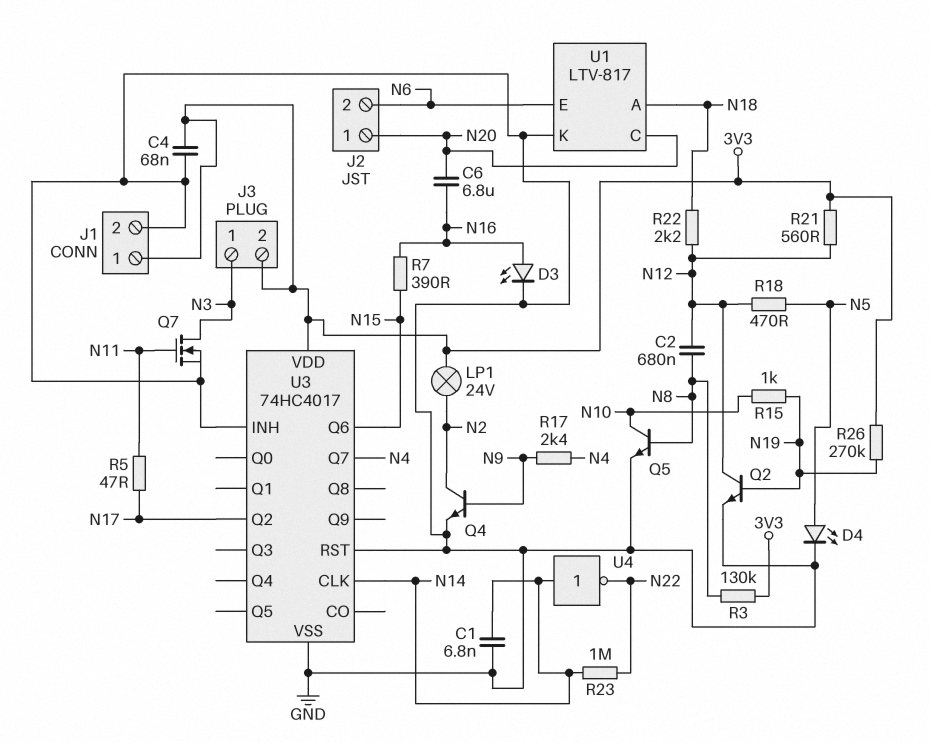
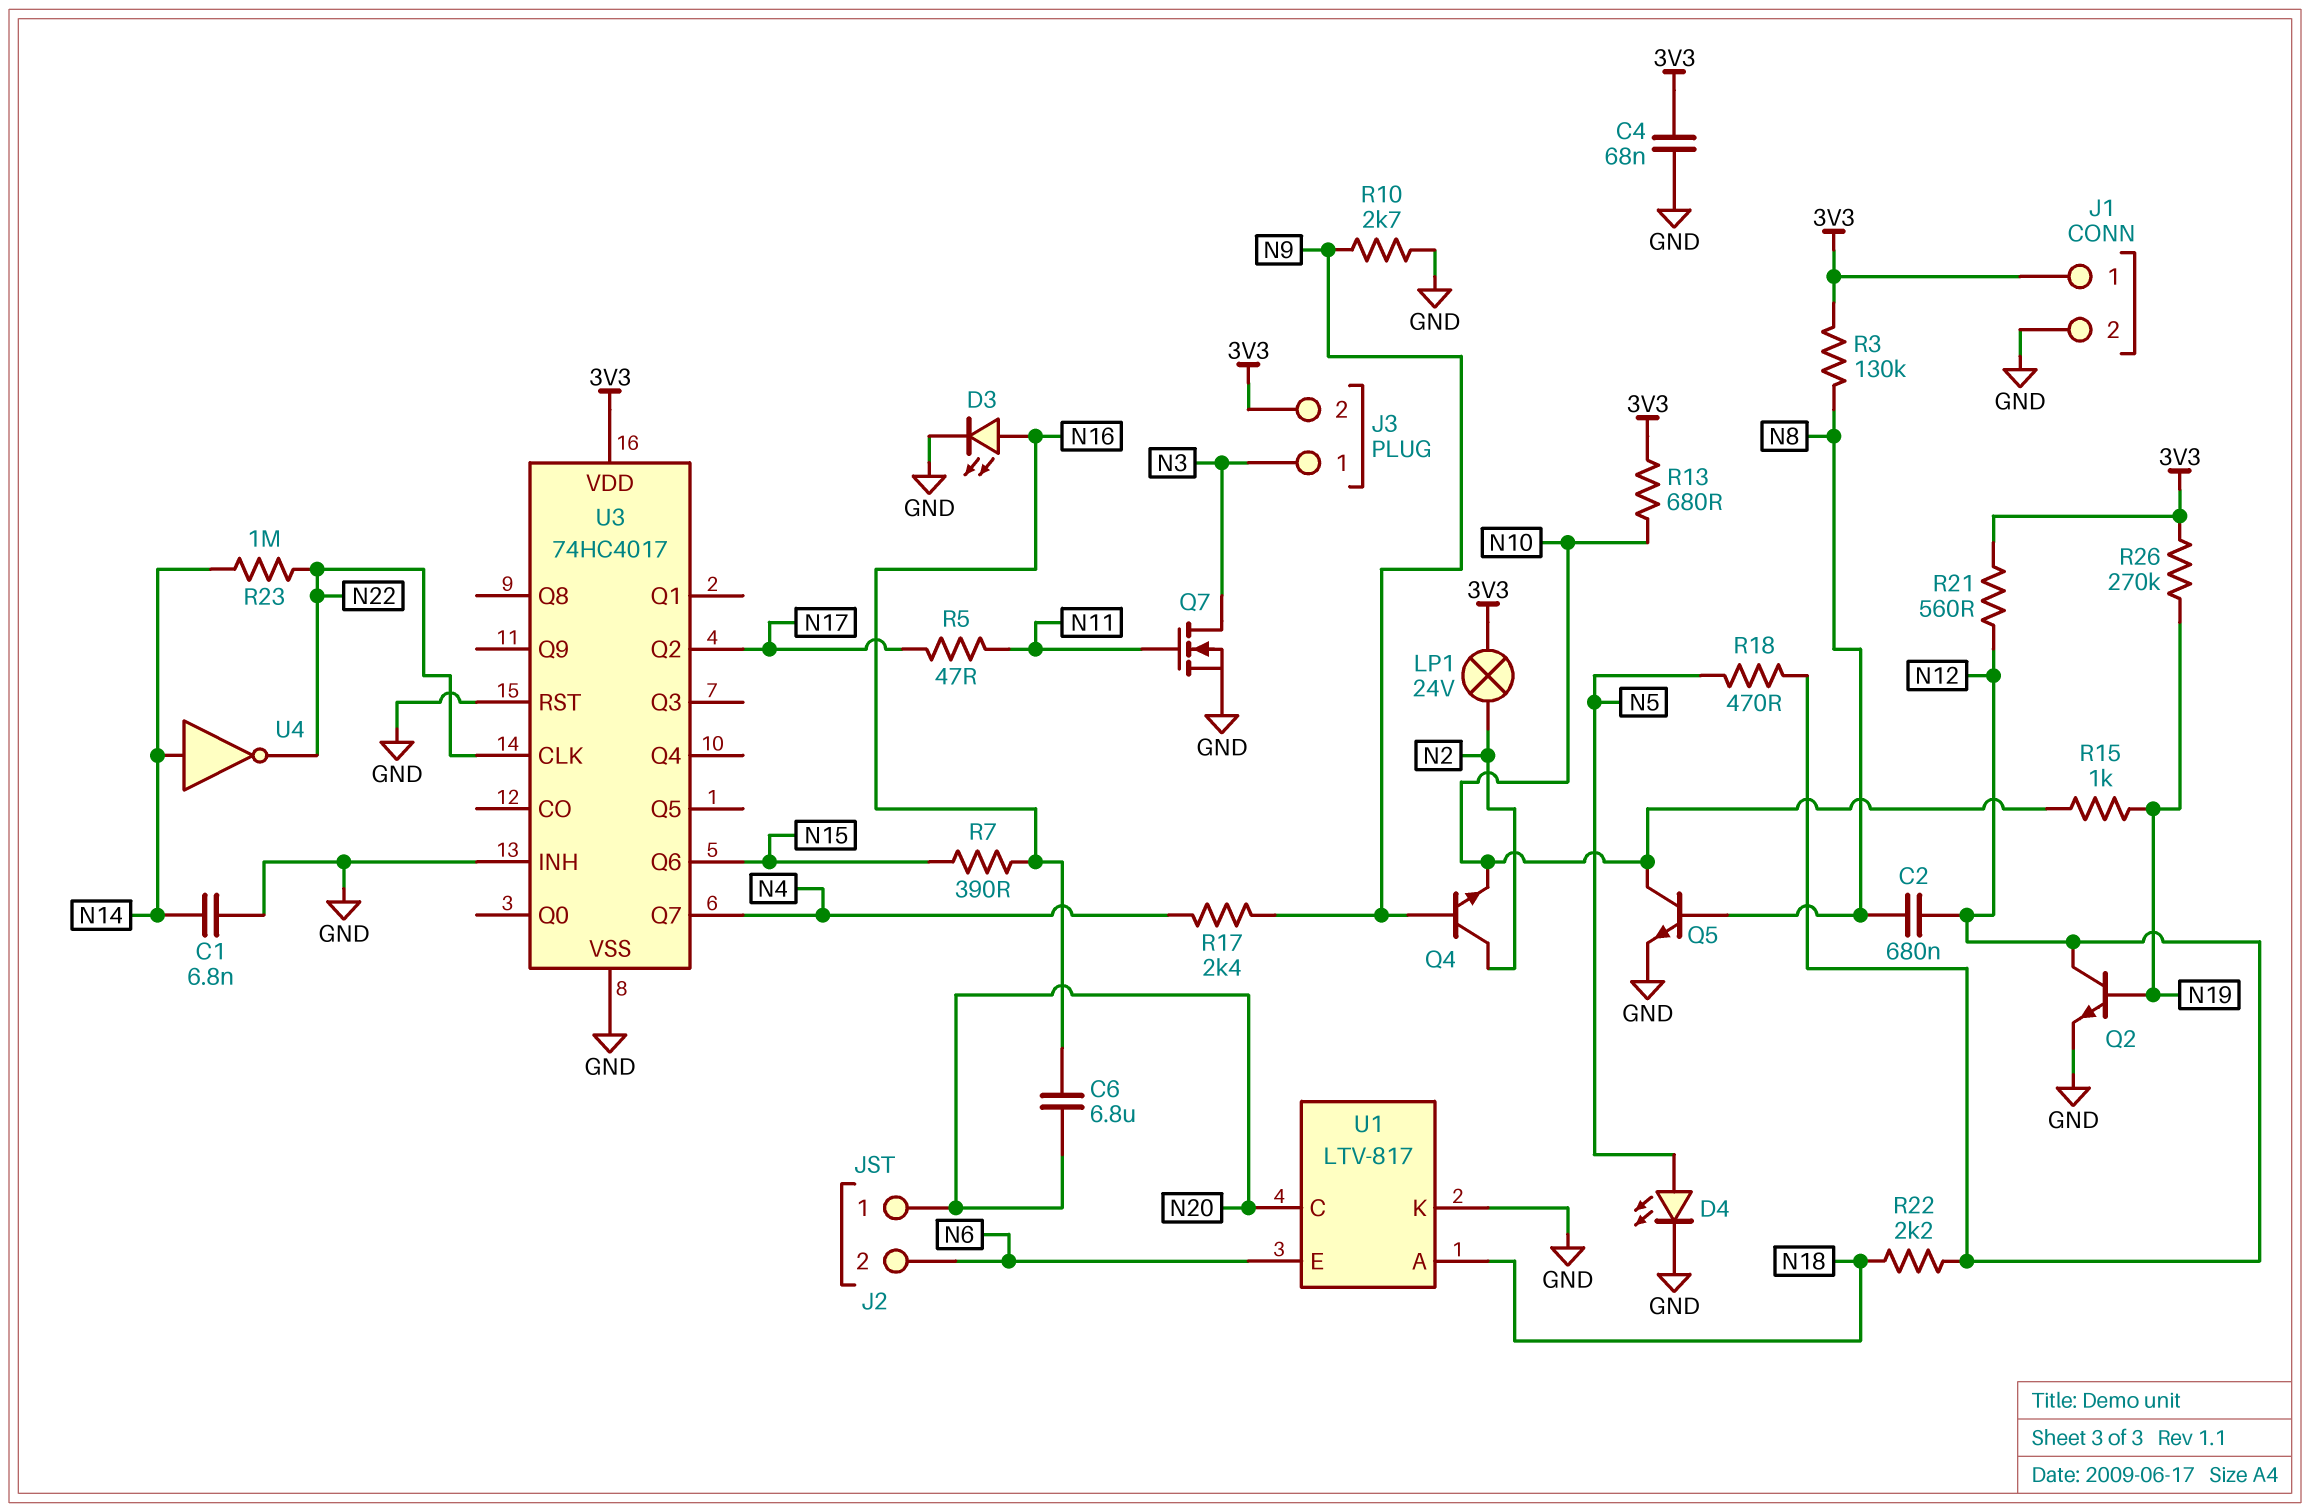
Q4: NPN (B N9, C N2, E GND) -> NPN (B N9, C N2, E N10)
R10: none -> 2.7k (GND, N9)
R13: none -> 680 (3V3, N10)
U3 pin CLK: N14 -> N22

